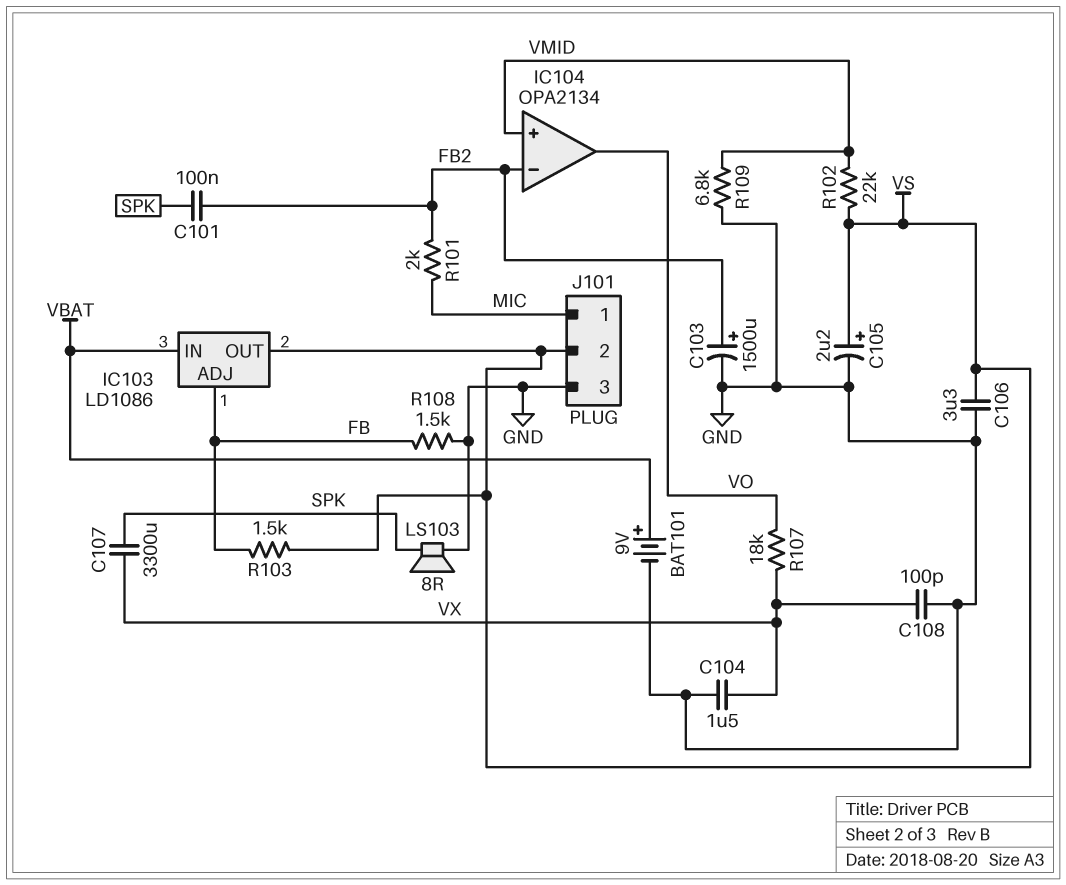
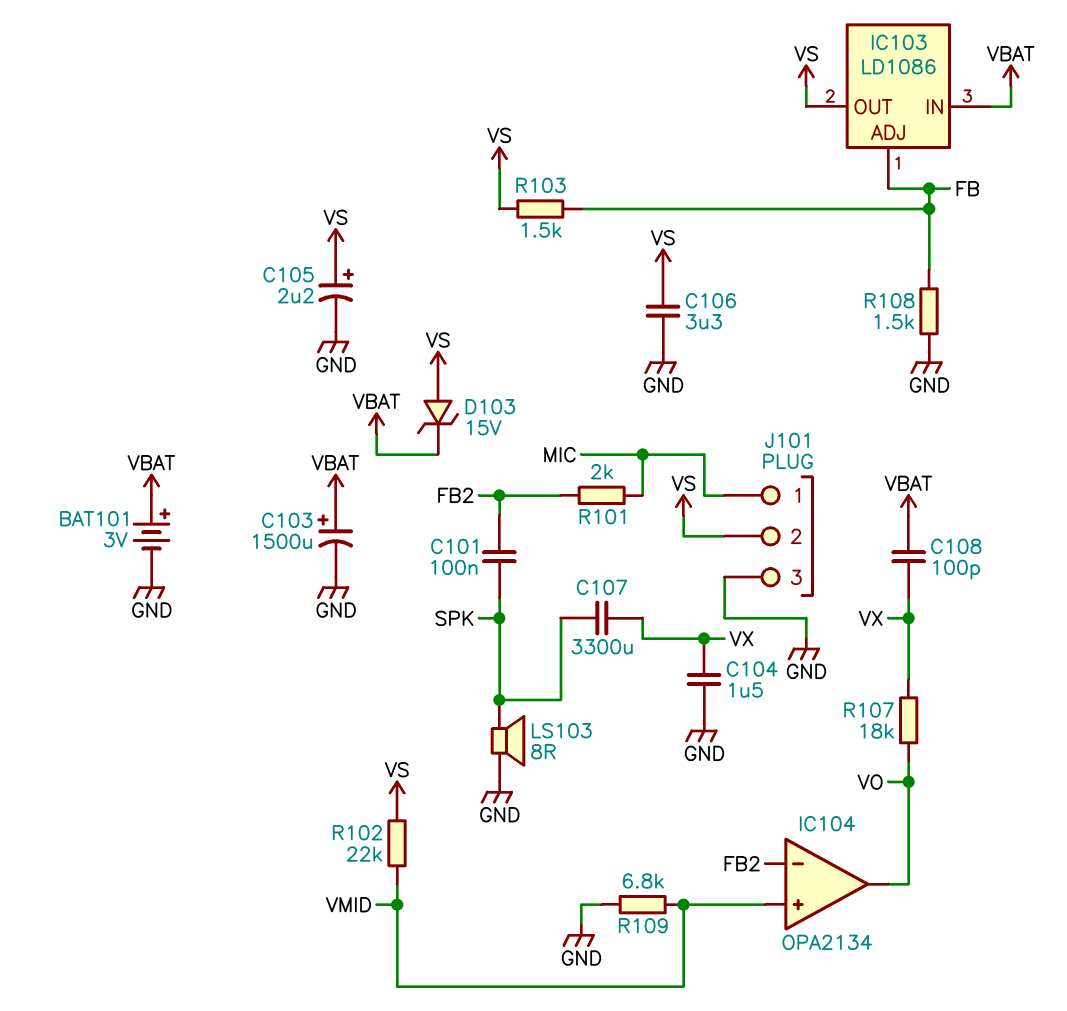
BAT101: 9V (plus VBAT, minus GND) -> 3V (plus VBAT, minus GND)
C103: 1500uF (plus FB2, minus GND) -> 1500uF (plus VBAT, minus GND)
C108: 100pF (GND, VX) -> 100pF (VBAT, VX)
D103: none -> zener 15V (A VS, K VBAT)

